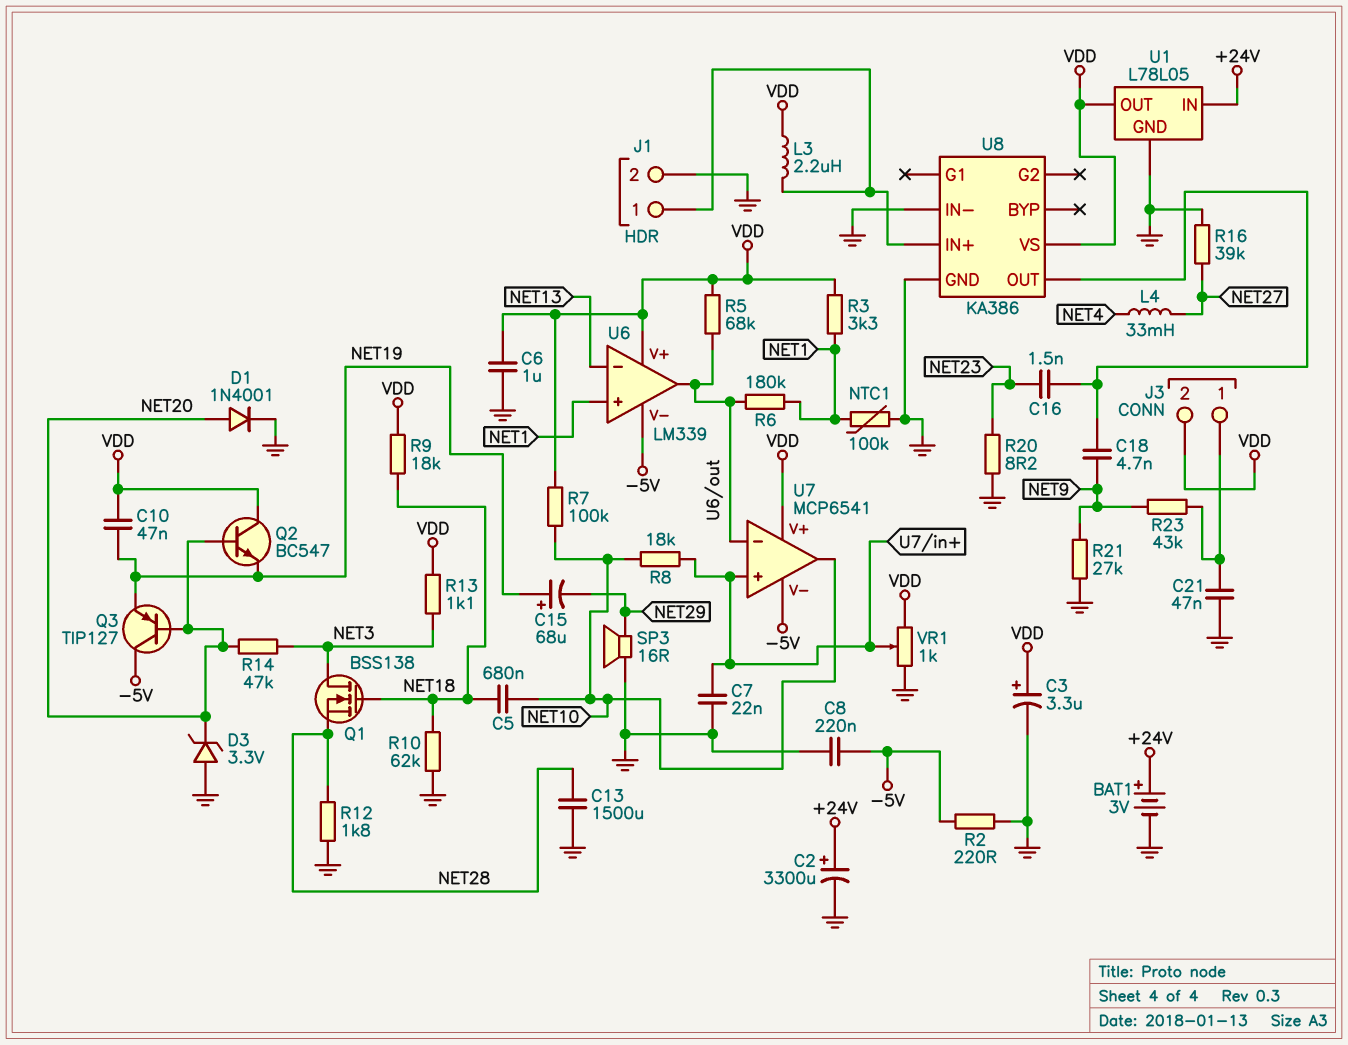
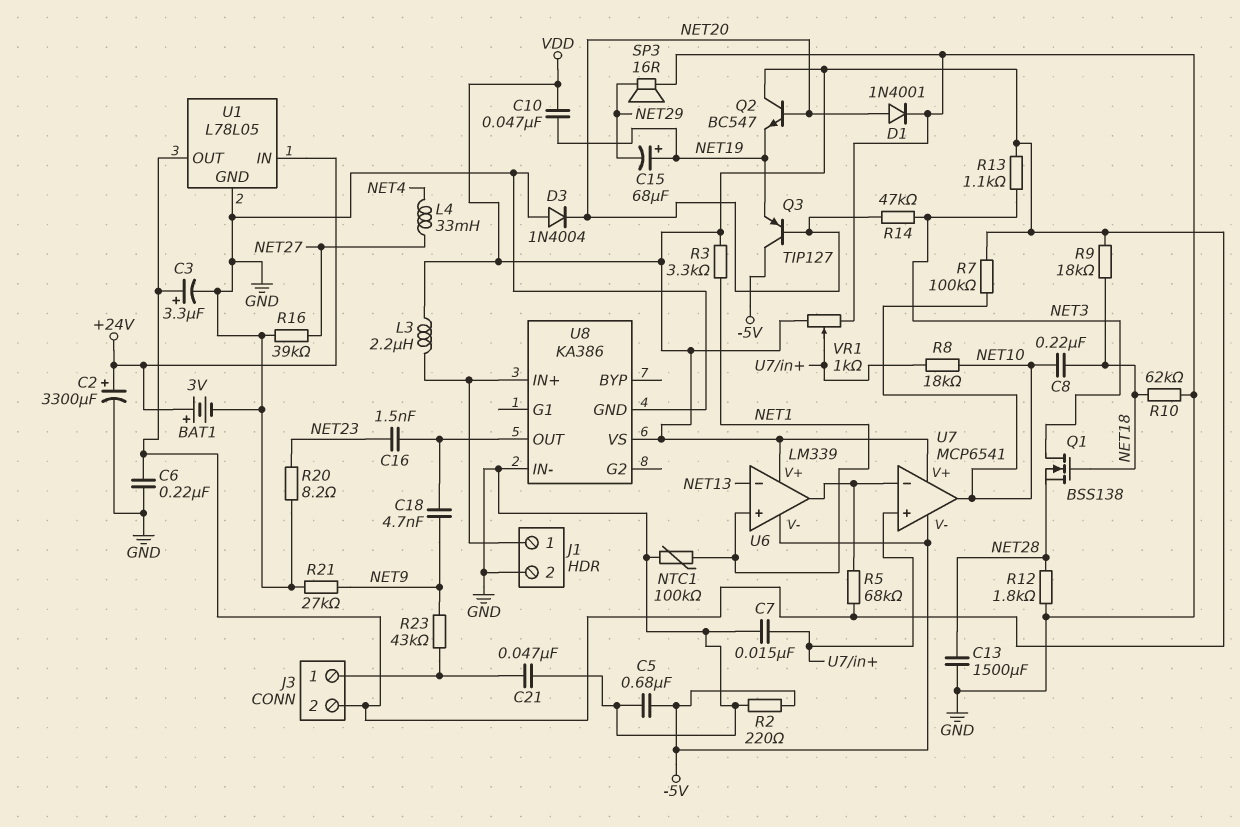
C5: 680nF (NET10, NET18) -> 680nF (-5V, GND)
C6: 1uF (GND, VDD) -> 220nF (GND, VDD)
C7: 22nF (GND, U7/in+) -> 15nF (GND, U7/in+)
C8: 220nF (-5V, GND) -> 220nF (NET10, NET18)
D3: zener 3.3V (A GND, K NET20) -> diode 1N4004 (A GND, K NET20)
R6: 180k (NET1, U6/out) -> none

